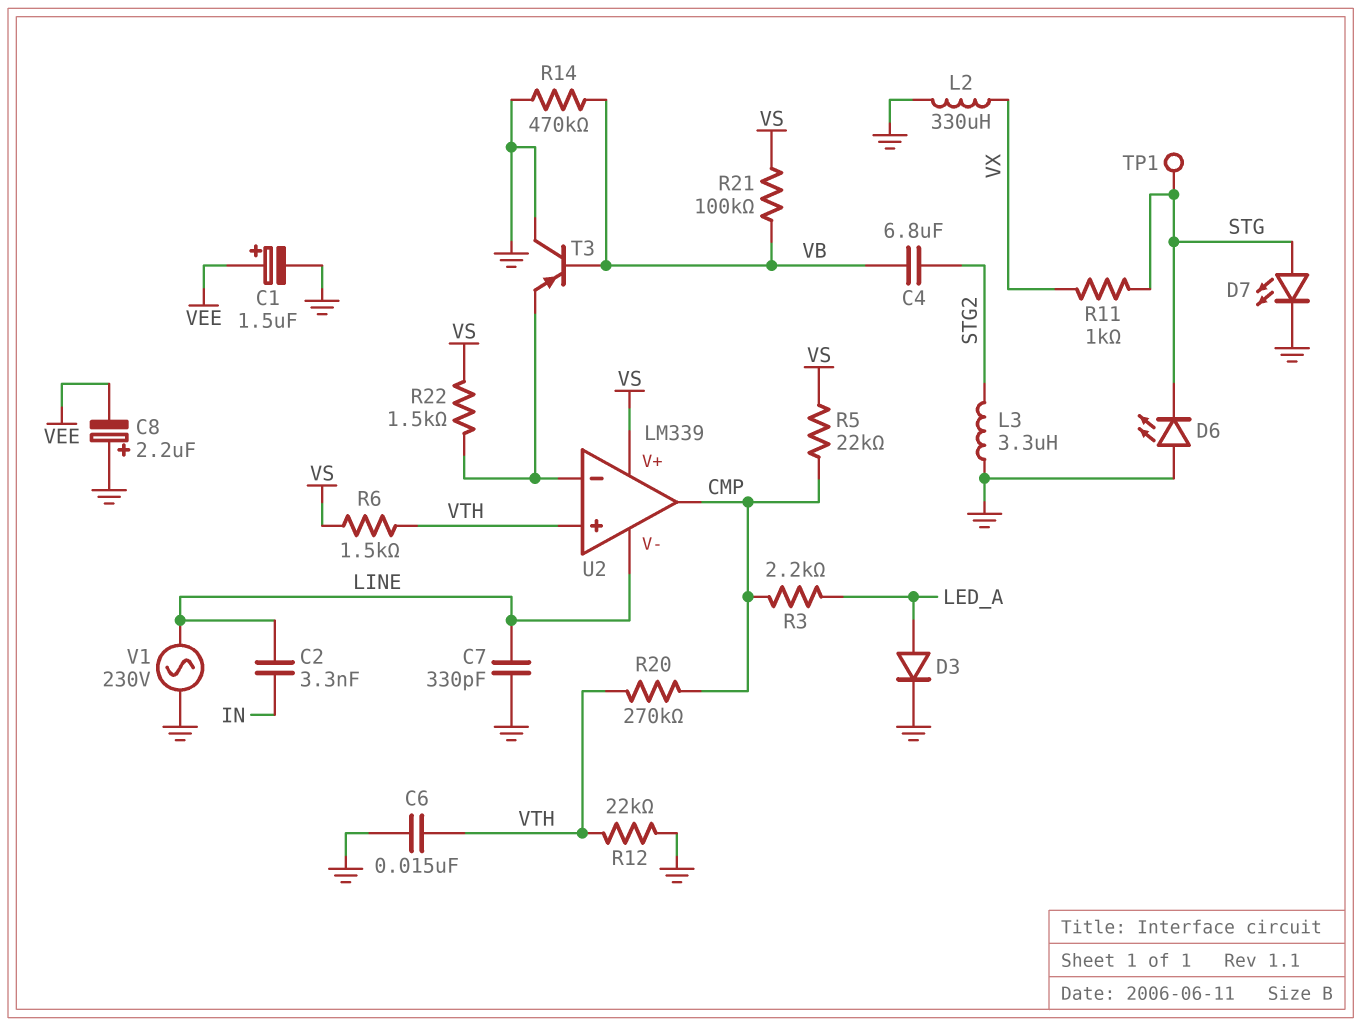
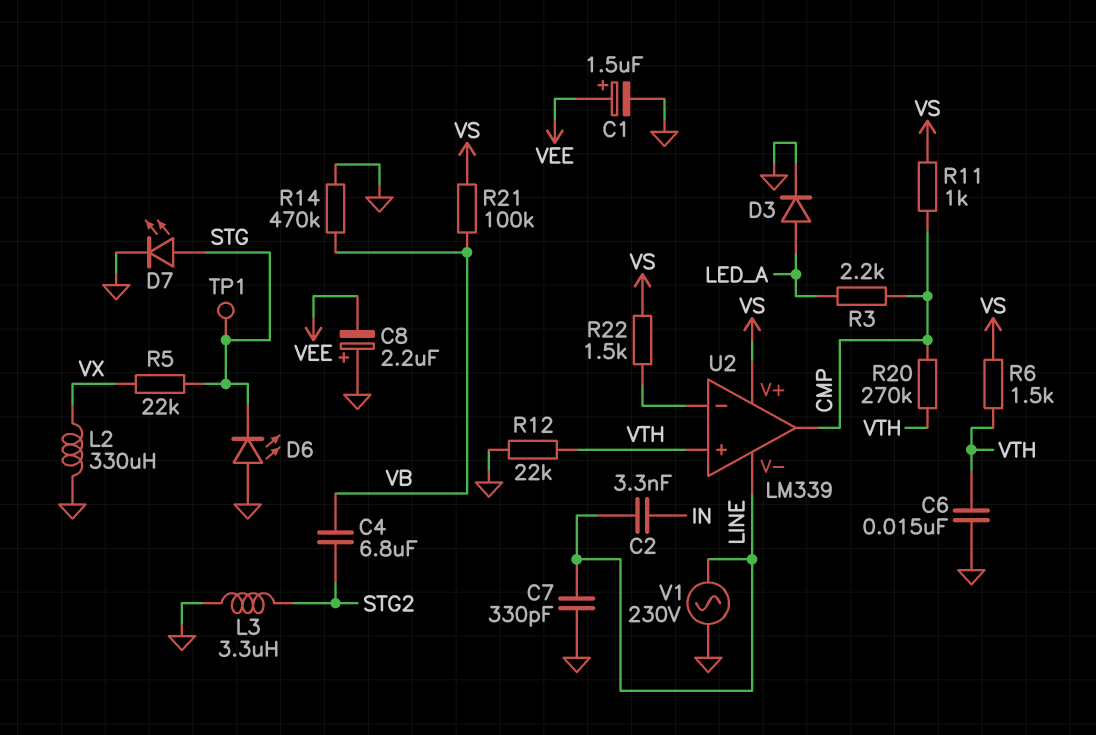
R5: 22k (CMP, VS) -> 22k (STG, VX)
R11: 1k (STG, VX) -> 1k (CMP, VS)
T3: PNP (B VB, C GND, E U2/in-) -> none

